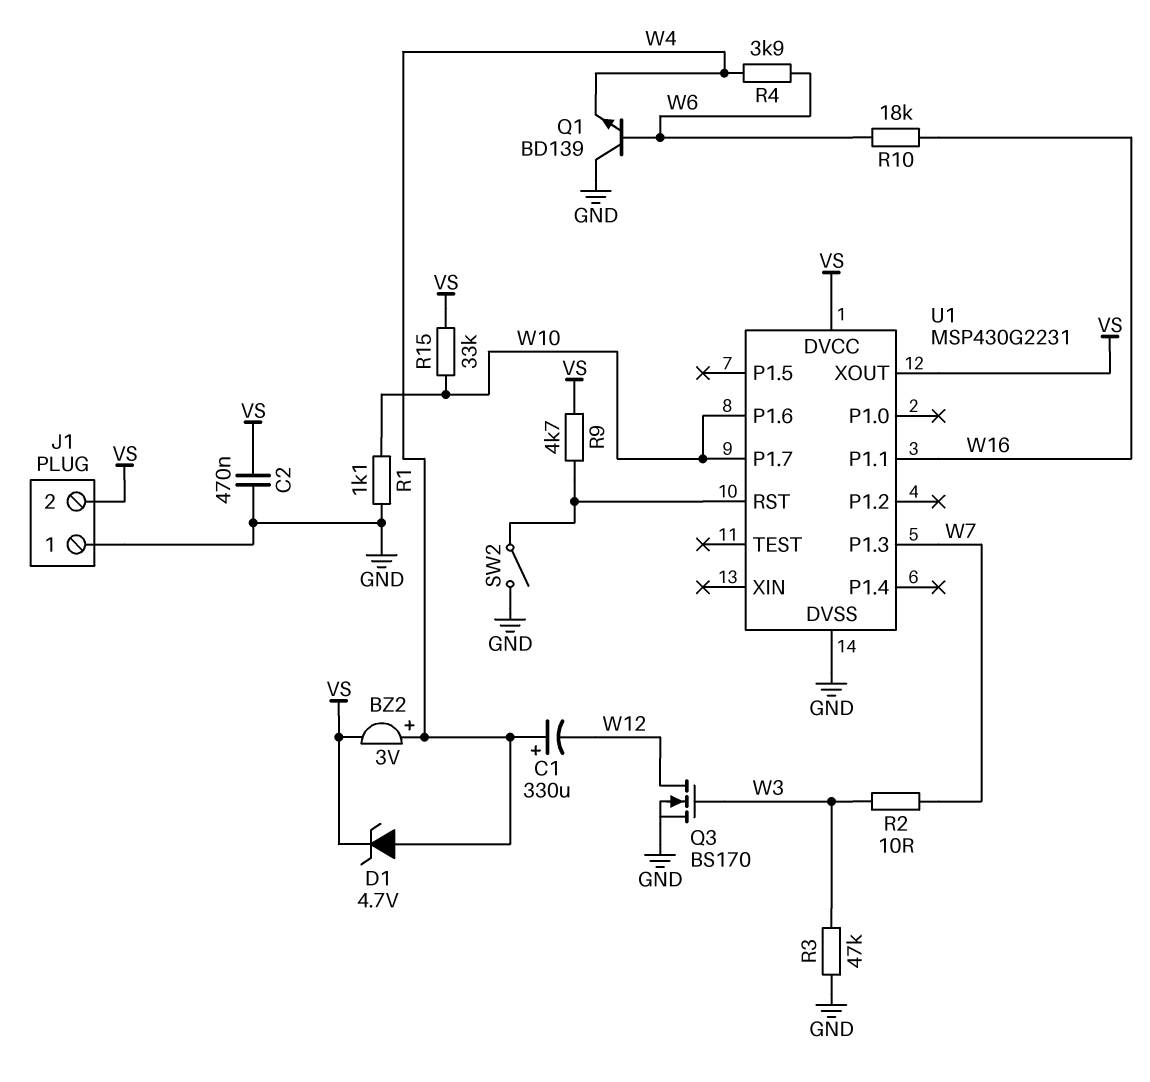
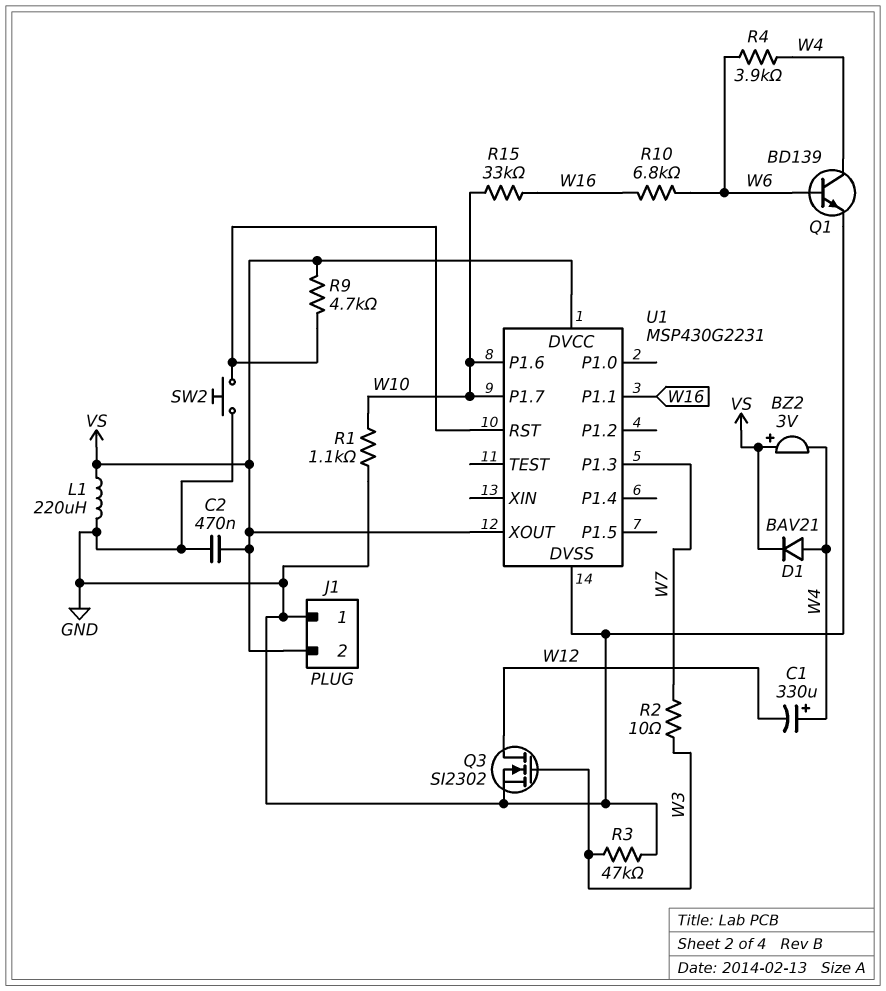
BZ2: buzzer 3V (plus W4, minus VS) -> buzzer 3V (plus VS, minus W4)
D1: zener 4.7V (A W4, K VS) -> diode BAV21 (A W4, K VS)
L1: none -> 220uH (GND, VS)
Q1: NPN BD139 (B W6, C GND, E W4) -> NPN BD139 (B W6, C W4, E GND)
Q3: NMOS BS170 (G W3, D W12, S GND) -> NMOS SI2302 (G W3, D W12, S GND)
R10: 18k (W6, W16) -> 6.8k (W6, W16)
R15: 33k (VS, W10) -> 33k (W10, W16)
SW2: switch (GND, U1/RST) -> button (GND, U1/RST)

